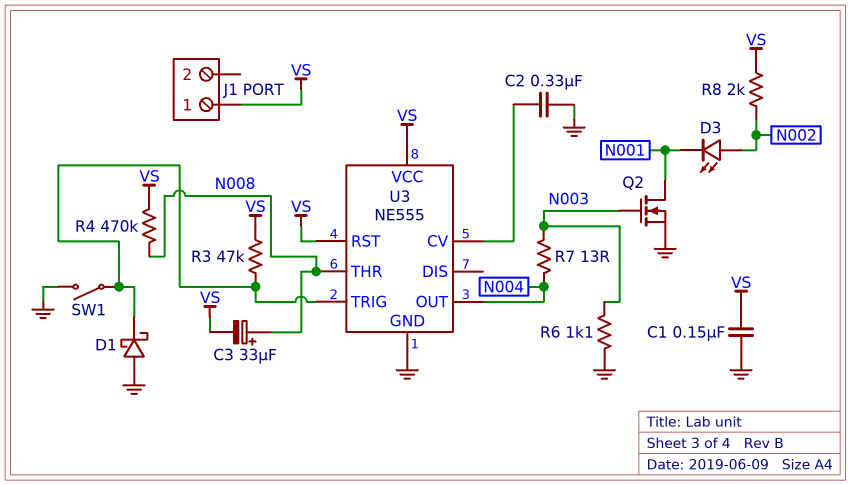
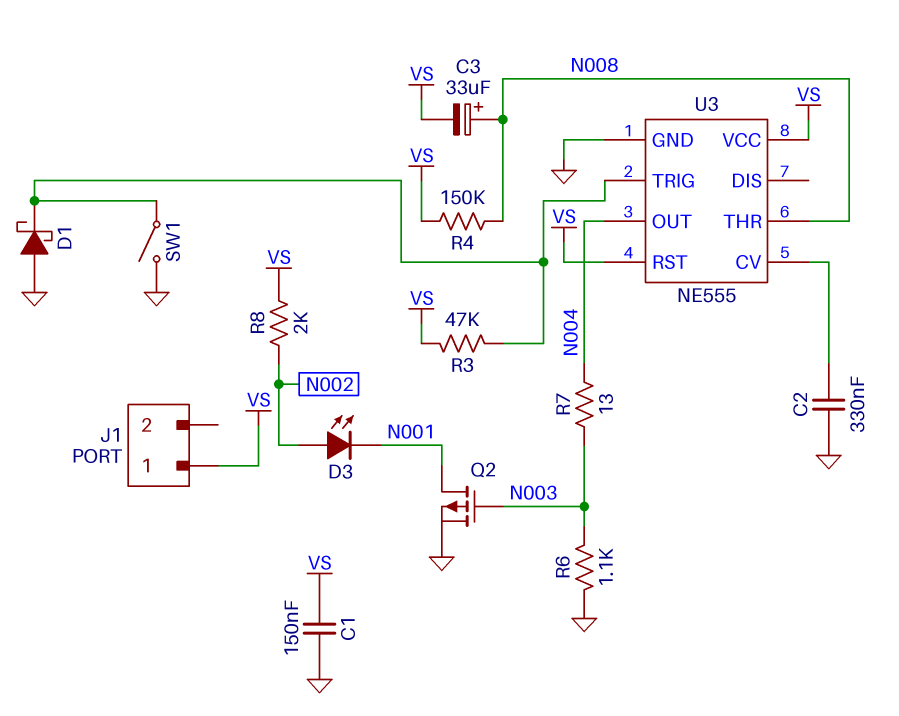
Q2: NMOS (G N003, D N001, S GND) -> PMOS (G N003, D N001, S GND)
R4: 470k (N008, VS) -> 150k (N008, VS)

